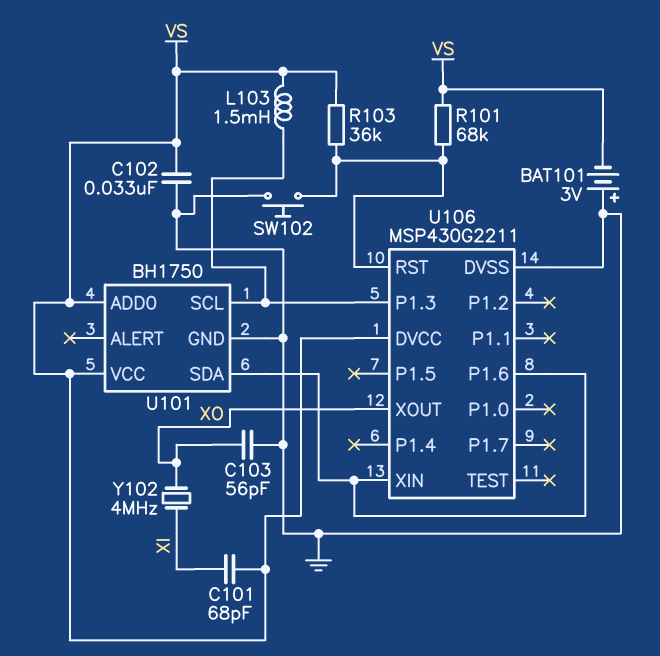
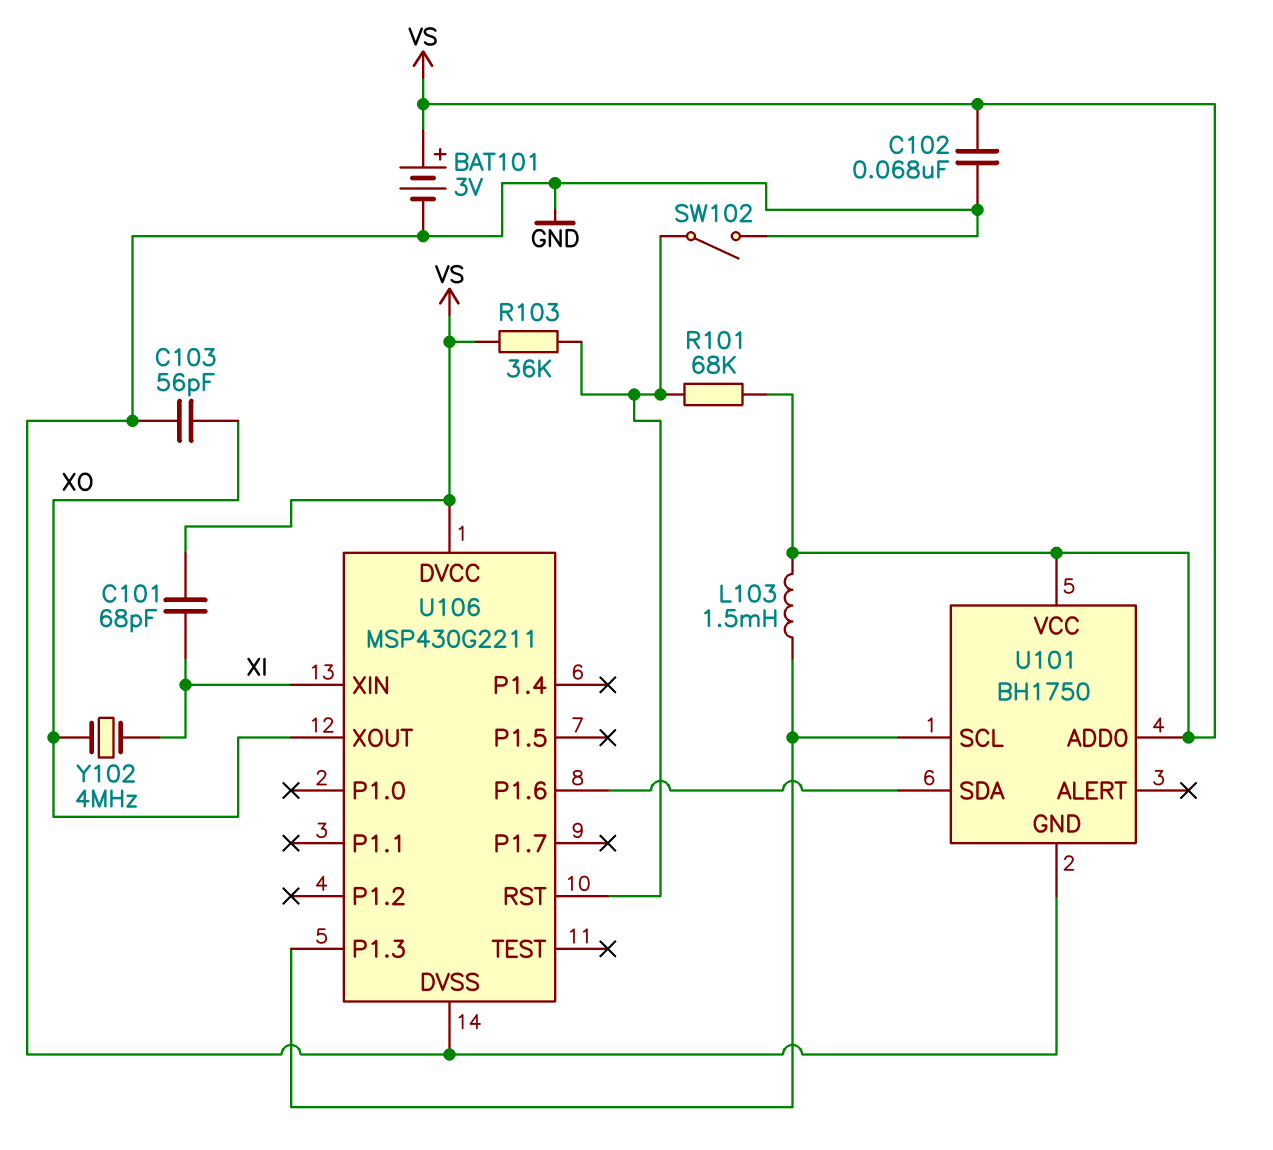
BAT101: 3V (plus GND, minus VS) -> 3V (plus VS, minus GND)
C102: 33nF (GND, VS) -> 68nF (GND, VS)
SW102: button (GND, U106/RST) -> switch (GND, U106/RST)
U106 pin XIN: U101/SDA -> XI

